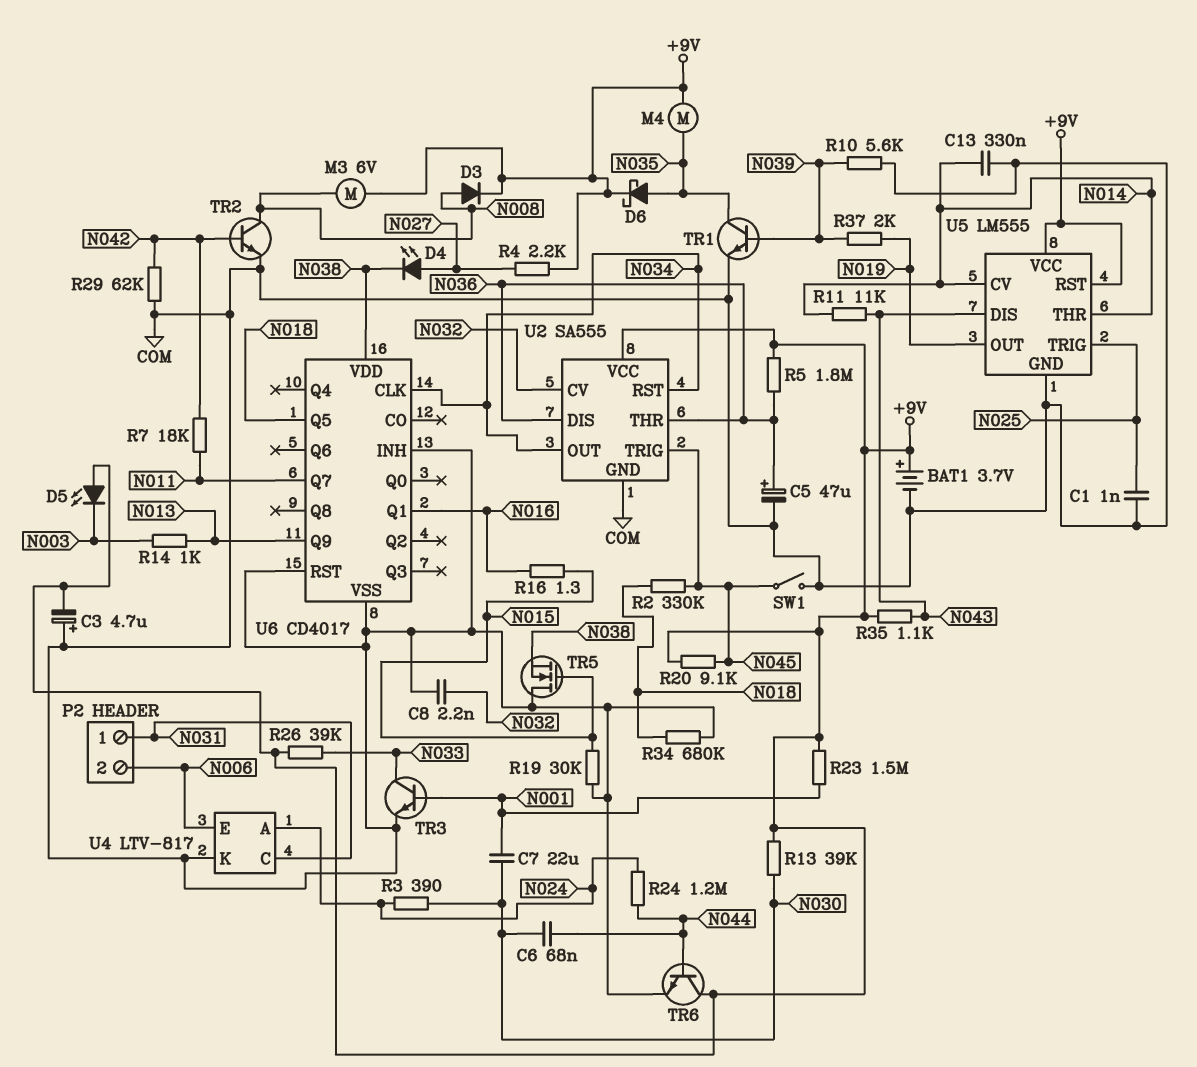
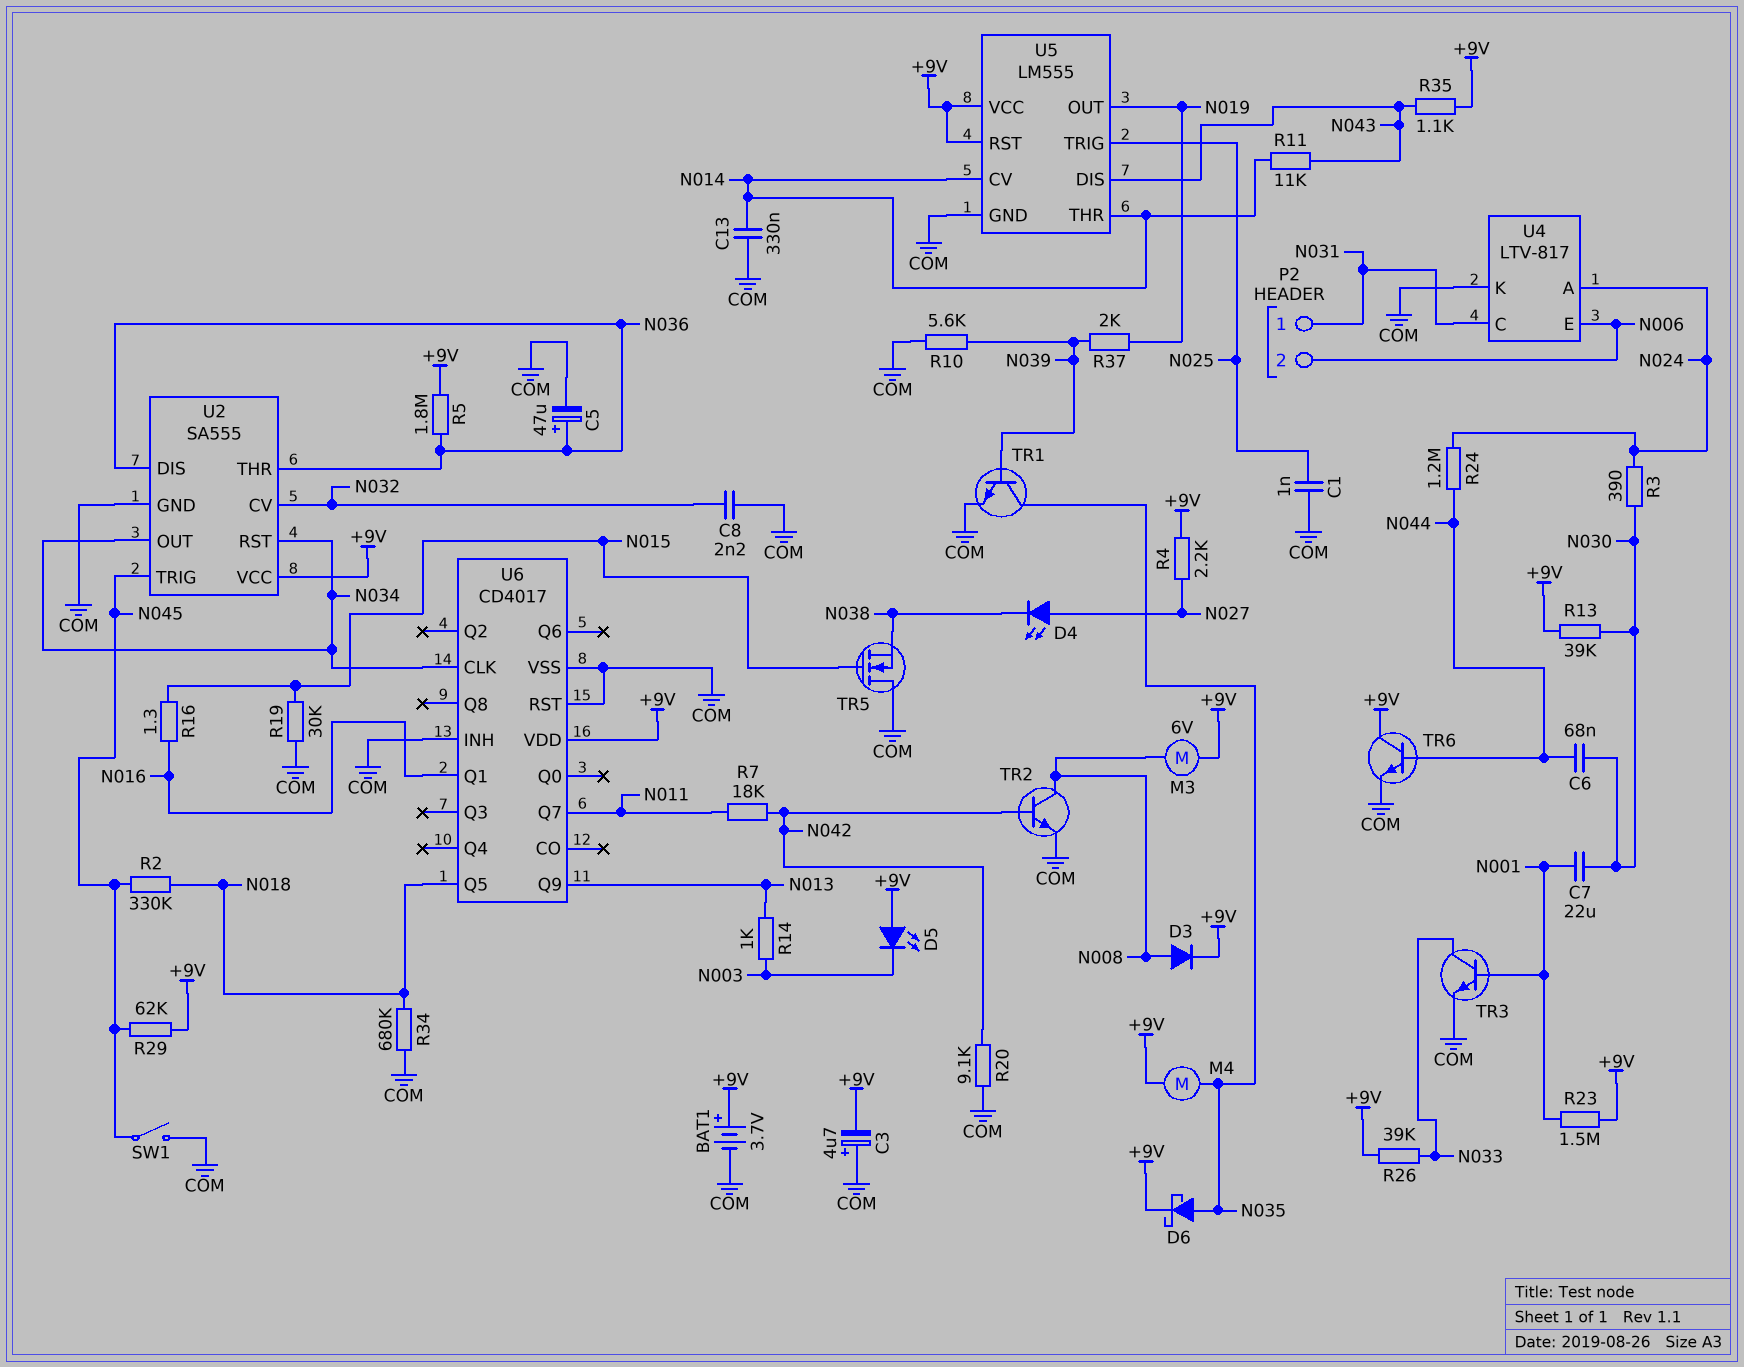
R20: 9.1k (+9V, N045) -> 9.1k (COM, N042)
R29: 62k (COM, N042) -> 62k (+9V, N045)
U6 pin VDD: N038 -> +9V

